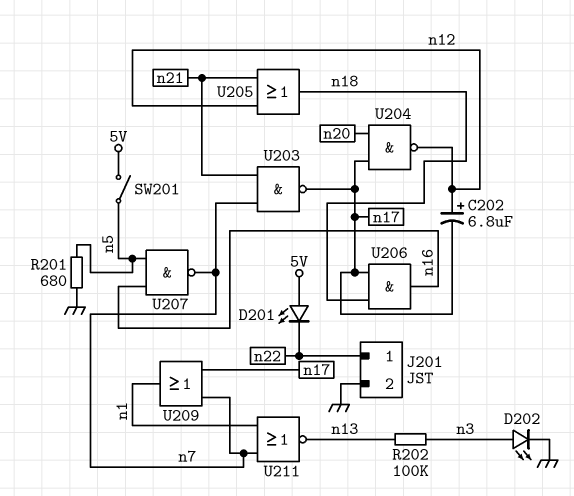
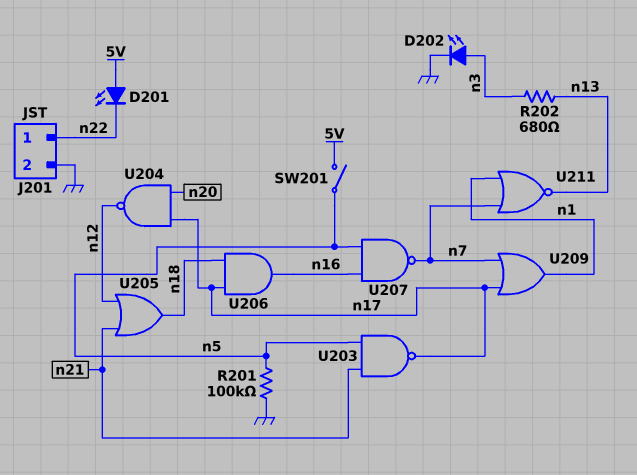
C202: 6.8uF (plus n12, minus n17) -> none
R201: 680 (GND, n5) -> 100k (GND, n5)
R202: 100k (n3, n13) -> 680 (n3, n13)
U203: NAND (in n7, in n21, out n17) -> NAND (in n5, in n21, out n17)

